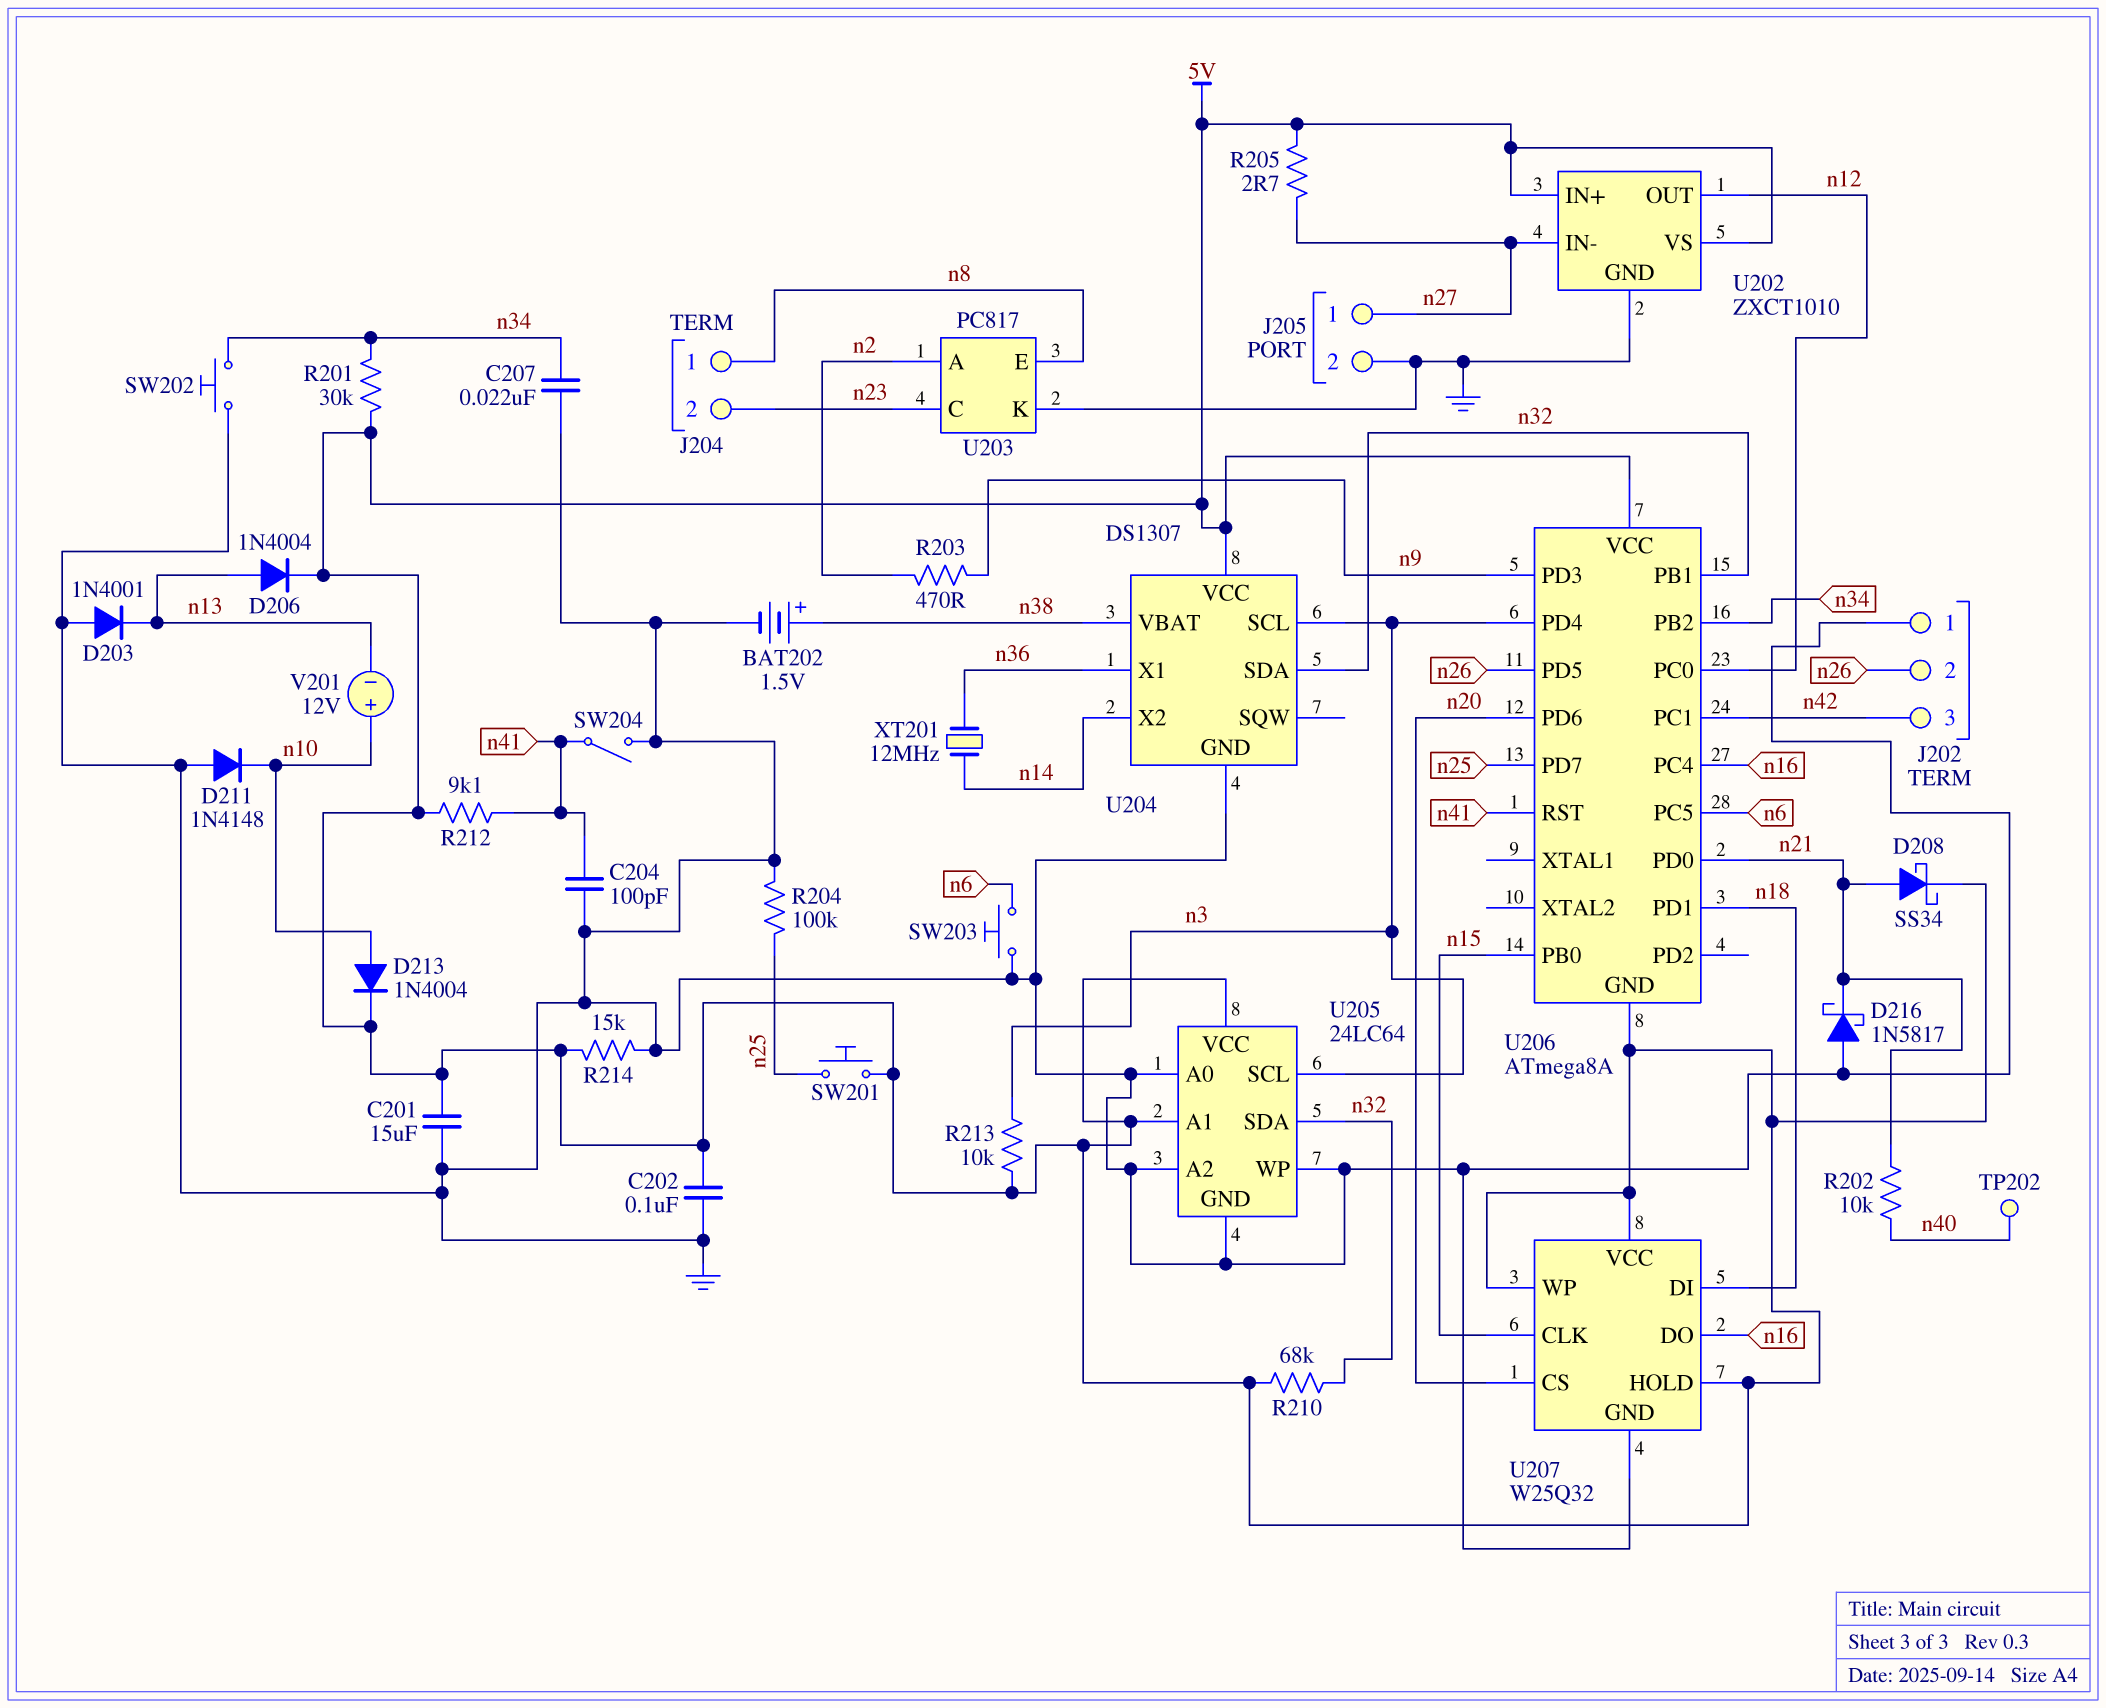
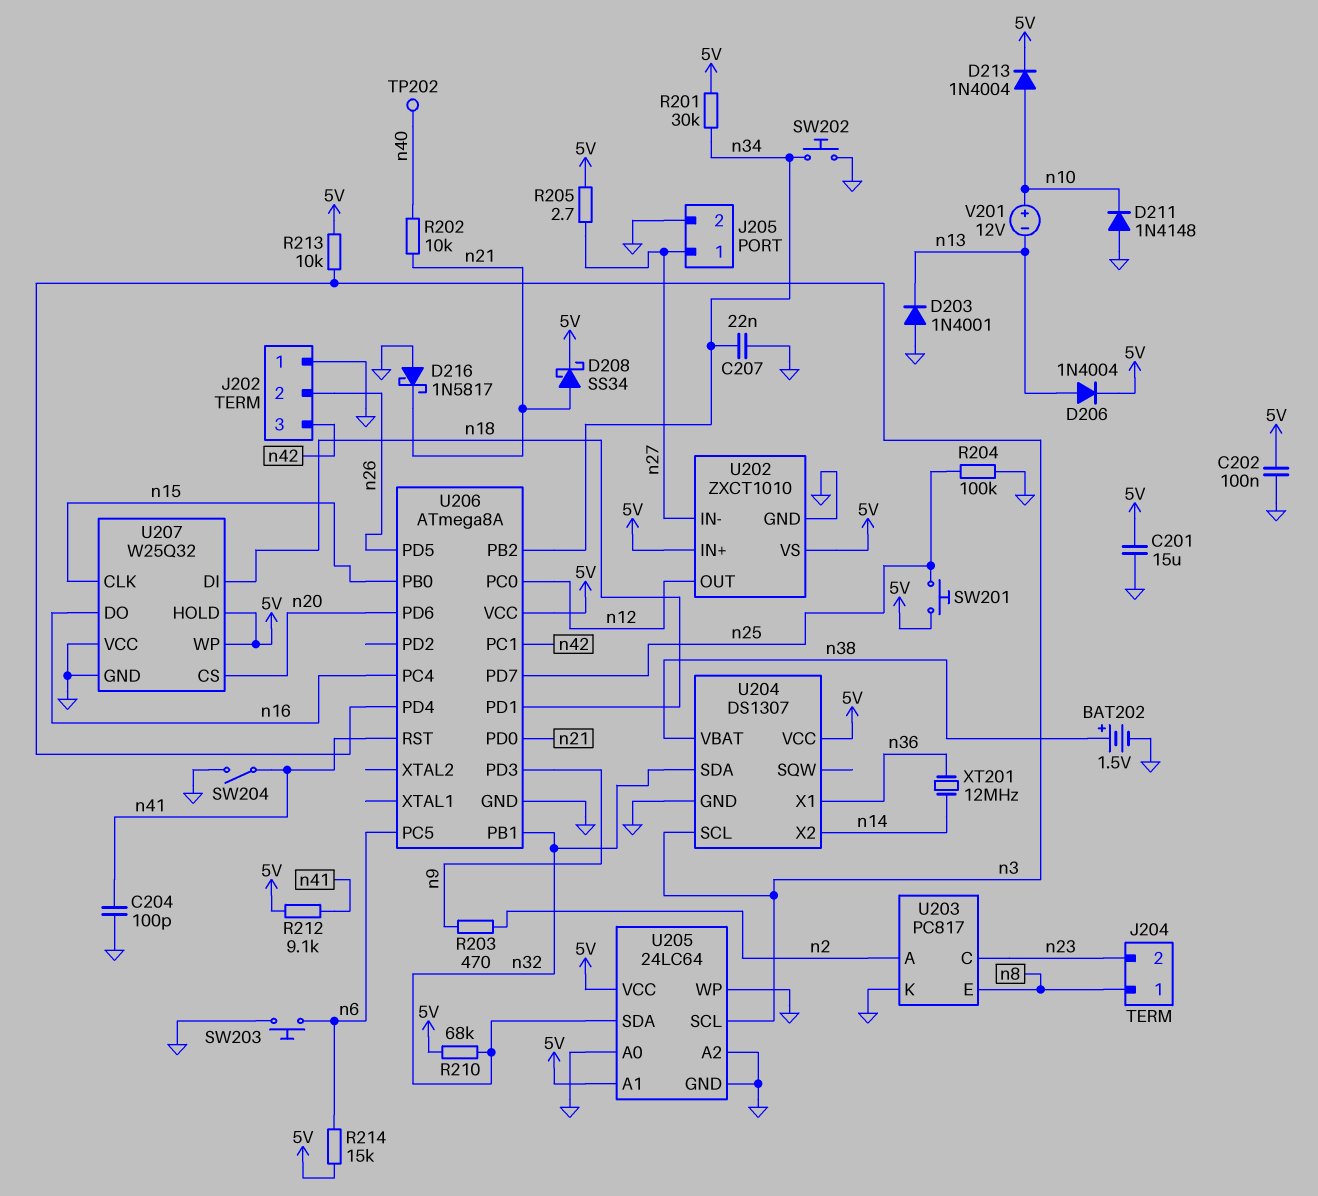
R214: 15k (5V, GND) -> 15k (5V, n6)
U206 pin GND: 5V -> GND
U207 pin VCC: 5V -> GND

